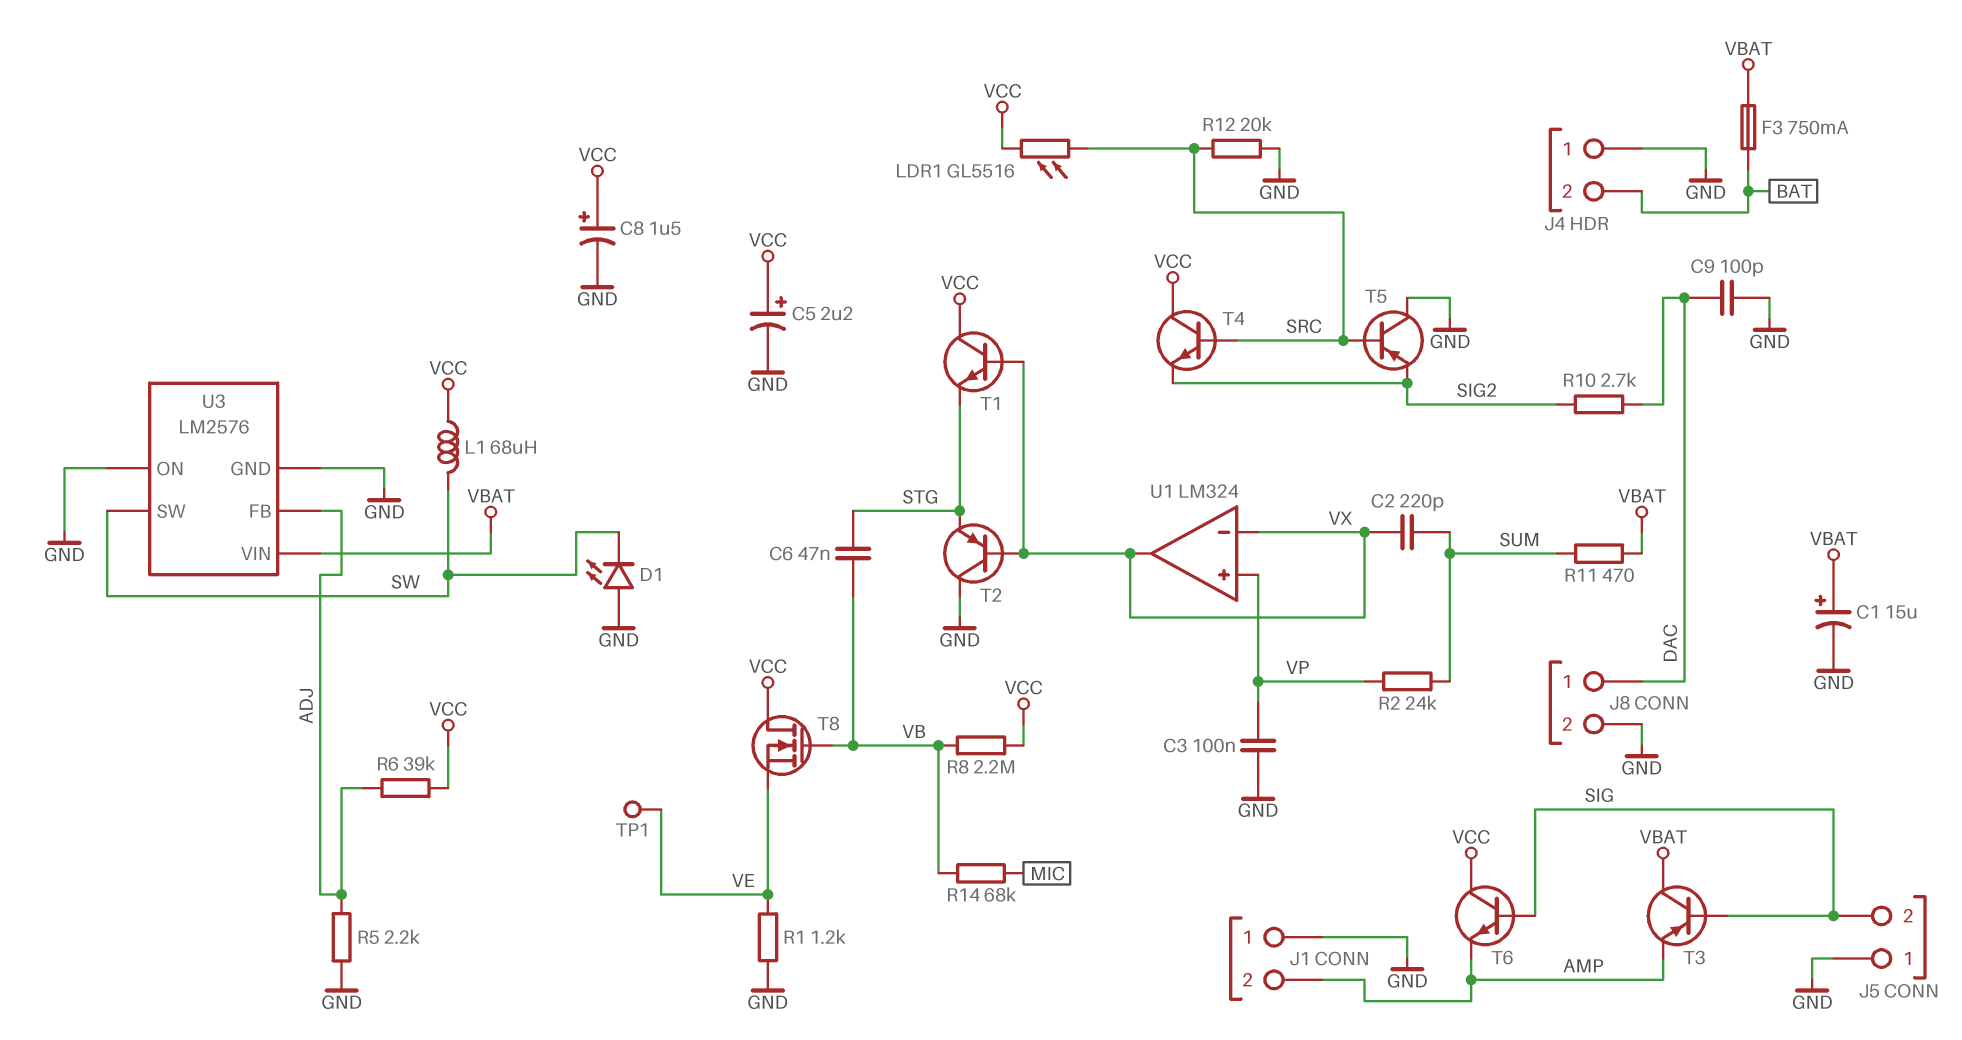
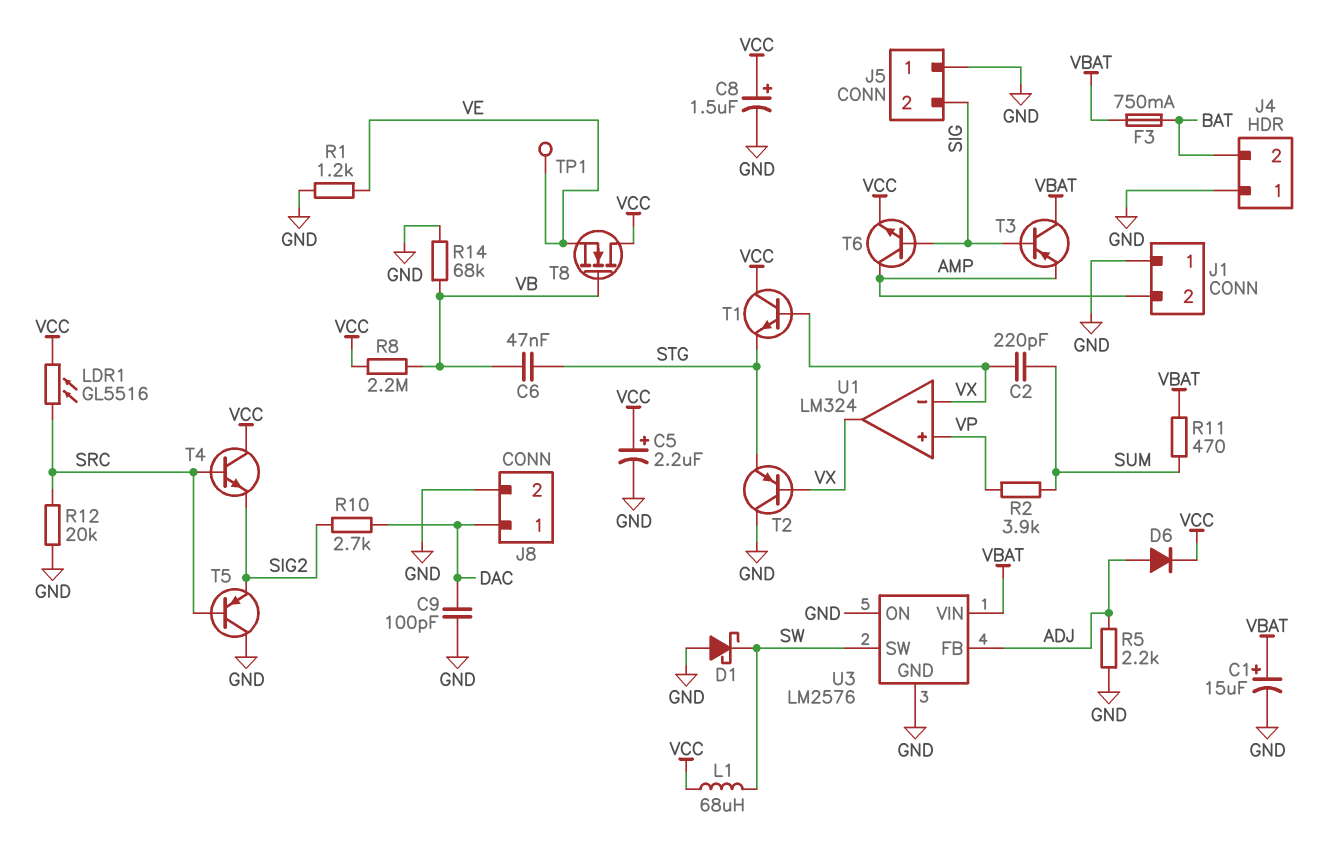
C3: 100nF (GND, VP) -> none
D1: LED (A GND, K SW) -> schottky (A GND, K SW)
D6: none -> diode (A ADJ, K VCC)
R2: 24k (SUM, VP) -> 3.9k (SUM, VP)
R6: 39k (ADJ, VCC) -> none
R14: 68k (MIC, VB) -> 68k (GND, VB)
T6: NPN (B SIG, C VCC, E AMP) -> NPN (B SIG, C AMP, E VCC)

